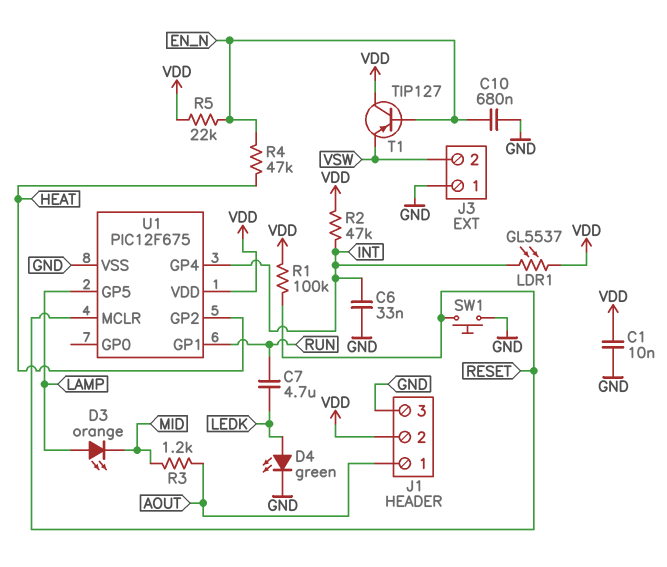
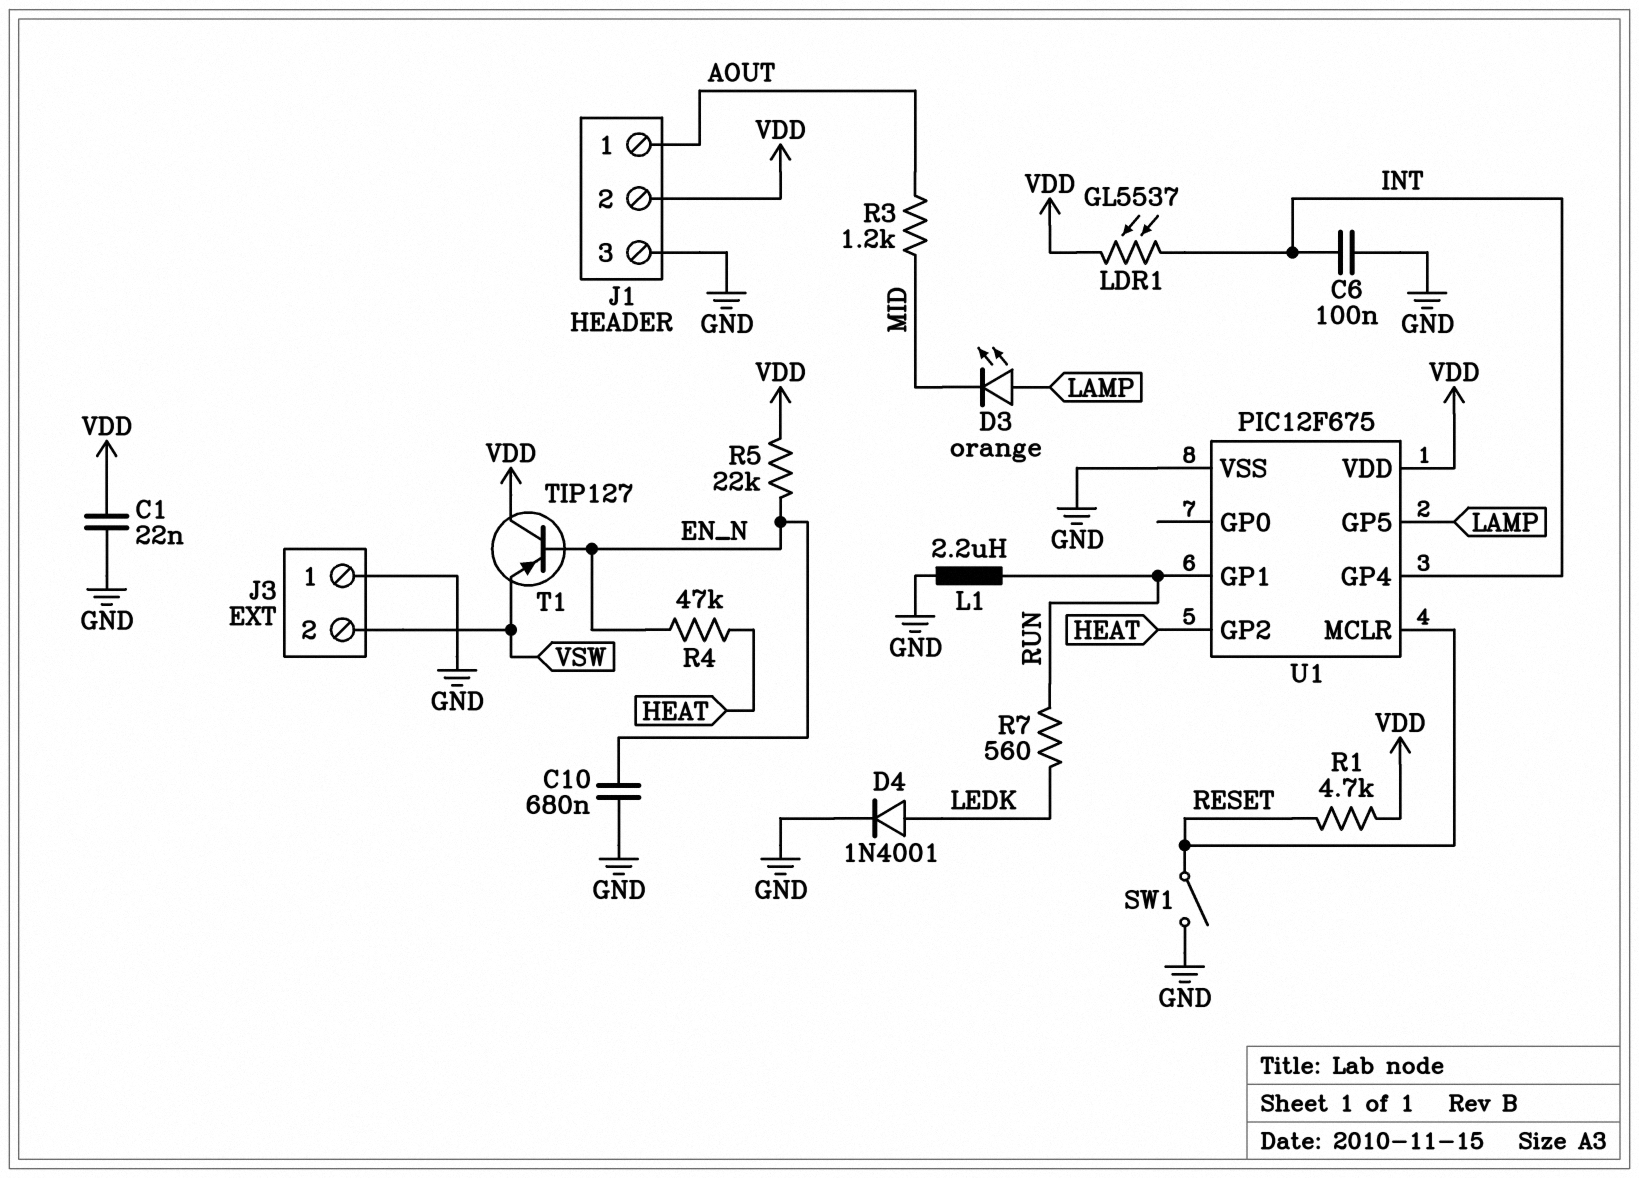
C1: 10nF (GND, VDD) -> 22nF (GND, VDD)
C6: 33nF (GND, INT) -> 100nF (GND, INT)
C7: 4.7uF (LEDK, RUN) -> none
D4: LED green (A LEDK, K GND) -> diode 1N4001 (A LEDK, K GND)
L1: none -> 2.2uH (GND, RUN)
R1: 100k (RESET, VDD) -> 4.7k (RESET, VDD)
R2: 47k (INT, VDD) -> none
R7: none -> 560 (LEDK, RUN)
SW1: button (GND, RESET) -> switch (GND, RESET)

